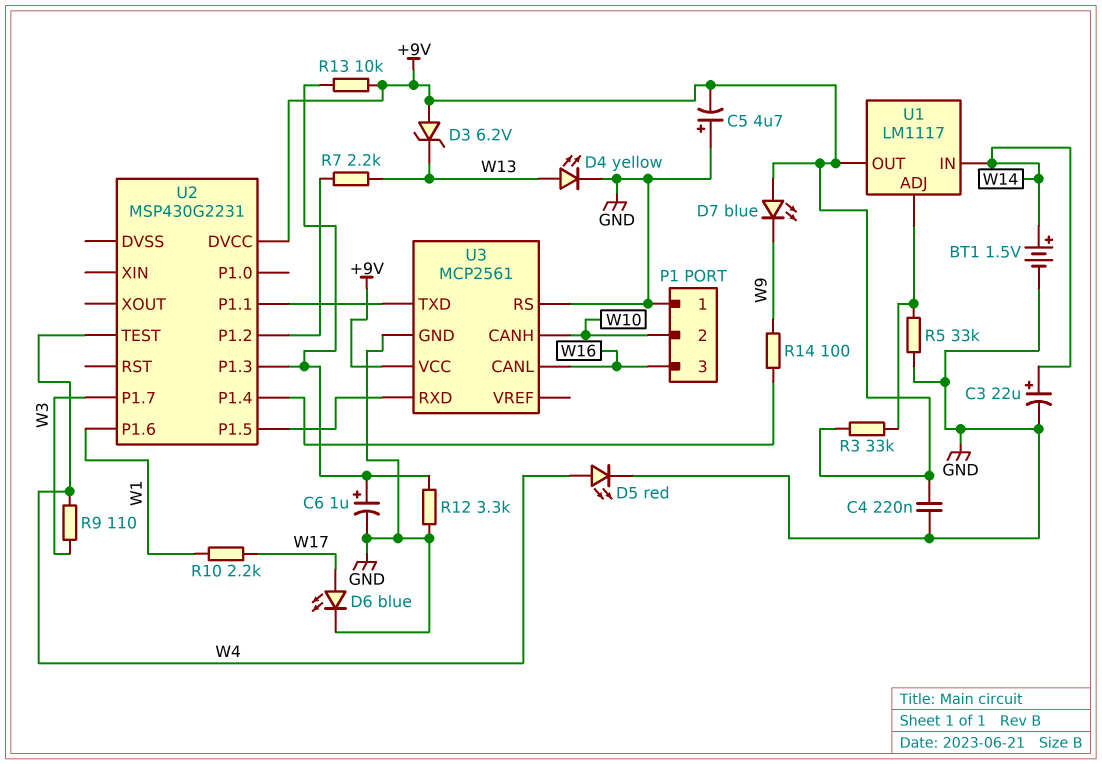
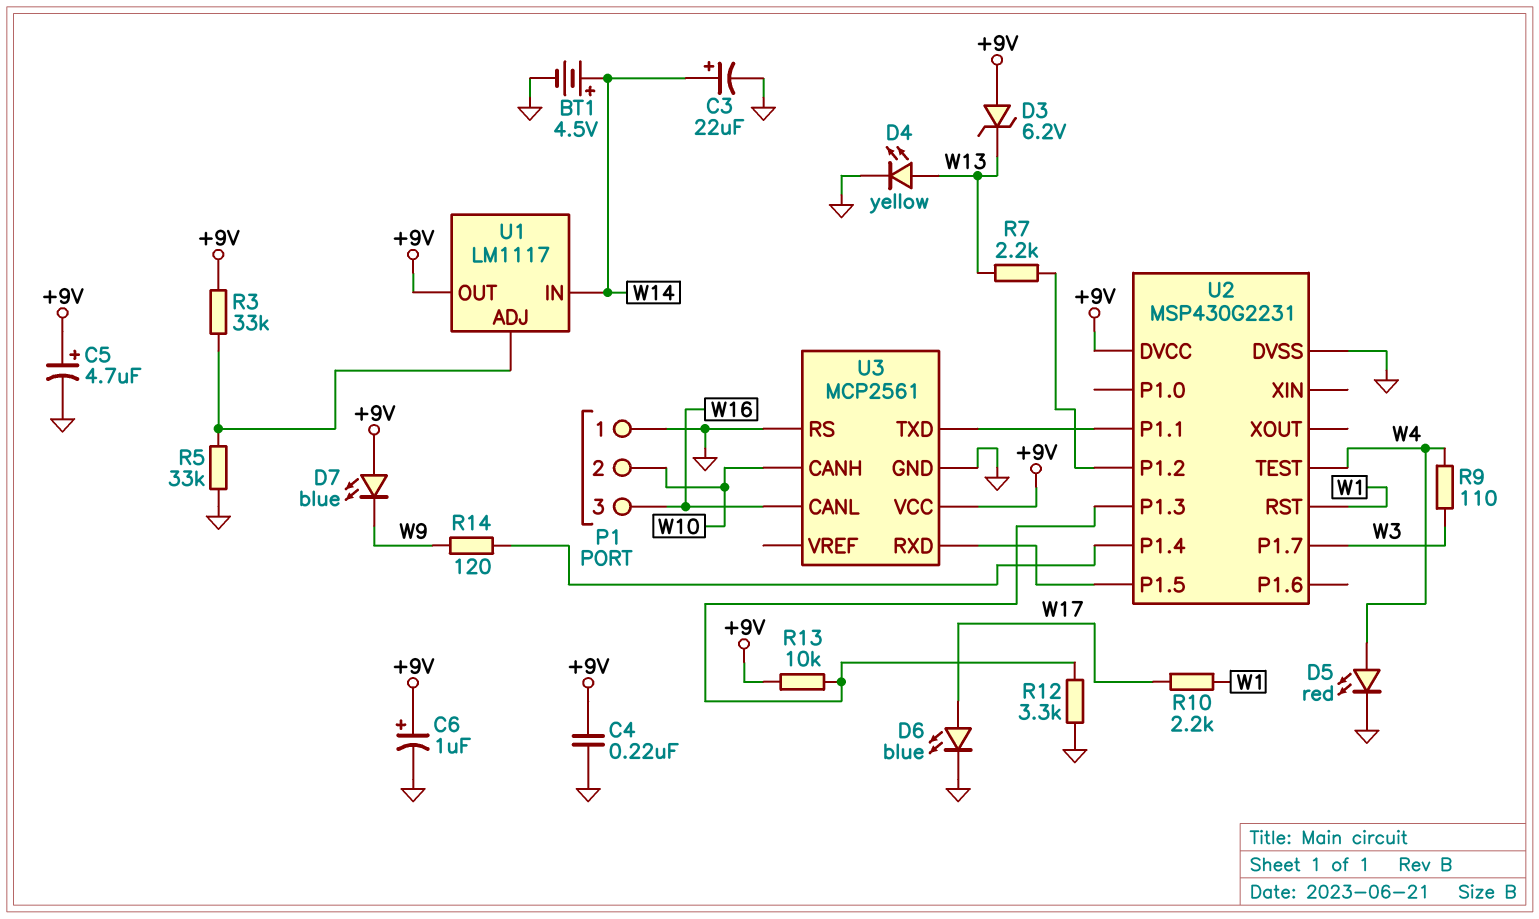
BT1: 1.5V (plus W14, minus GND) -> 4.5V (plus W14, minus GND)
C5: 4.7uF (plus GND, minus +9V) -> 4.7uF (plus +9V, minus GND)
C6: 1uF (plus U2/P1.3, minus GND) -> 1uF (plus +9V, minus GND)
R14: 100 (U2/P1.4, W9) -> 120 (U2/P1.4, W9)
U2 pin DVSS: none -> GND
U2 pin P1.6: W1 -> none
U2 pin RST: none -> W1

